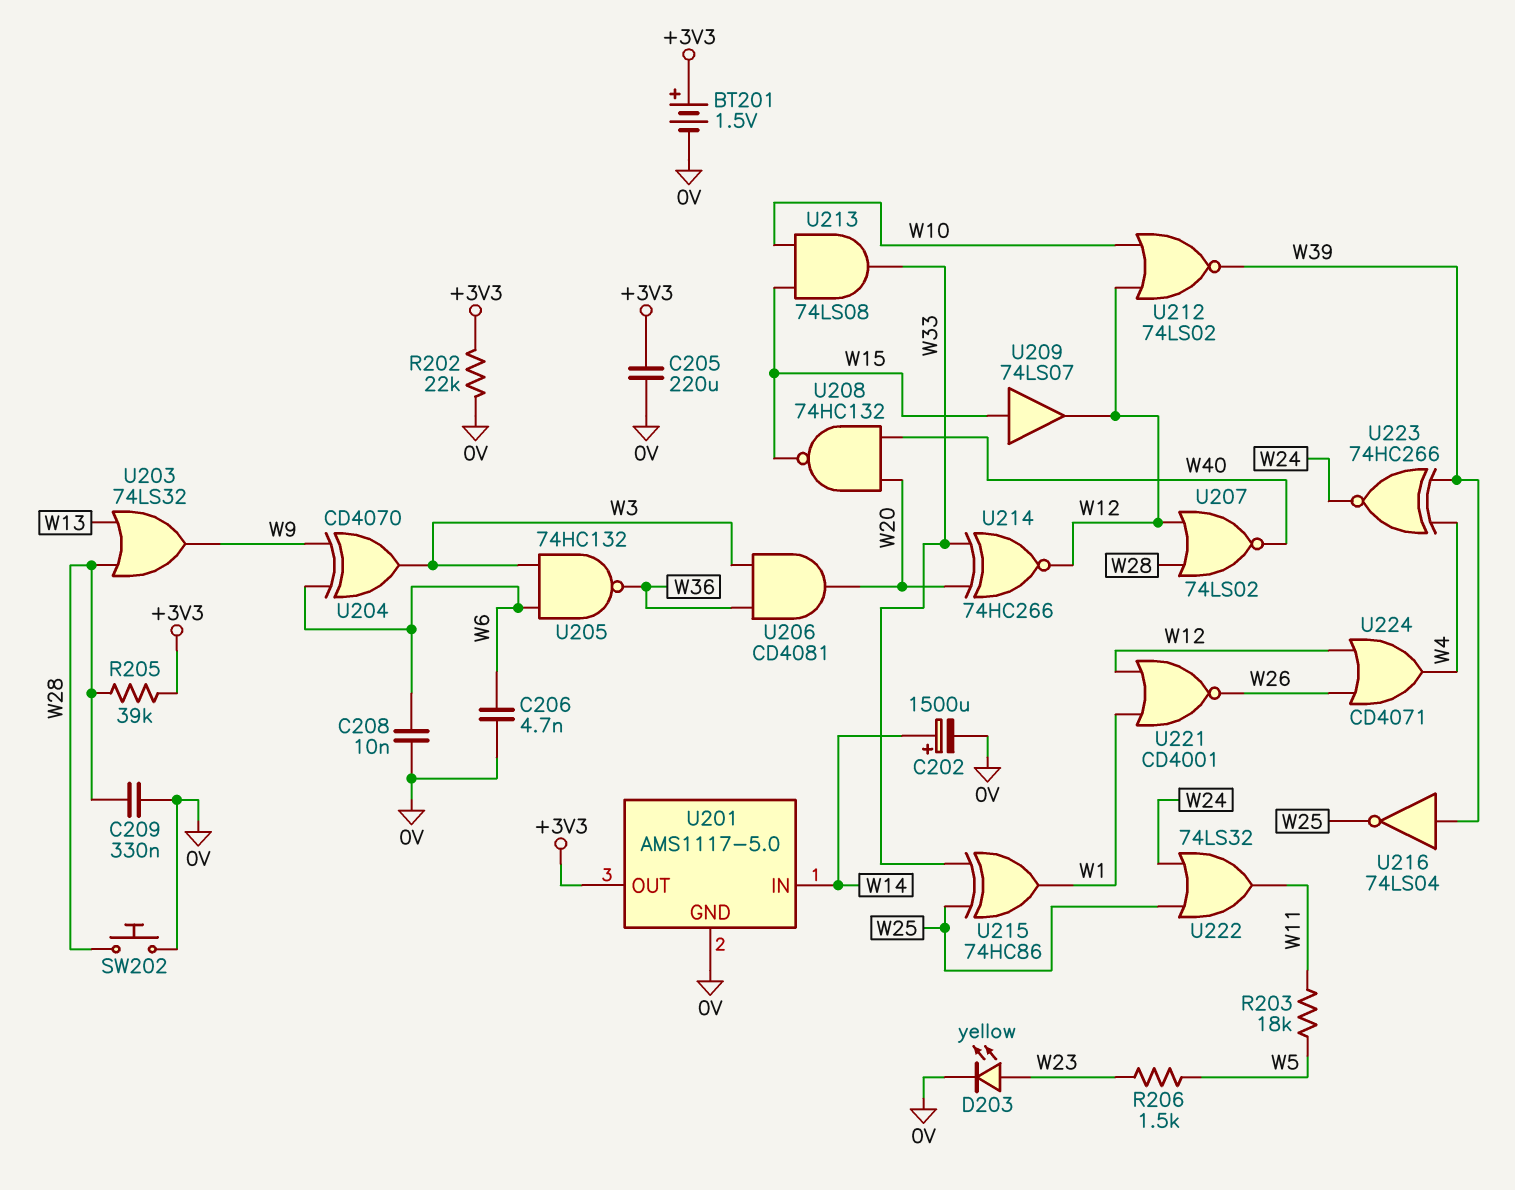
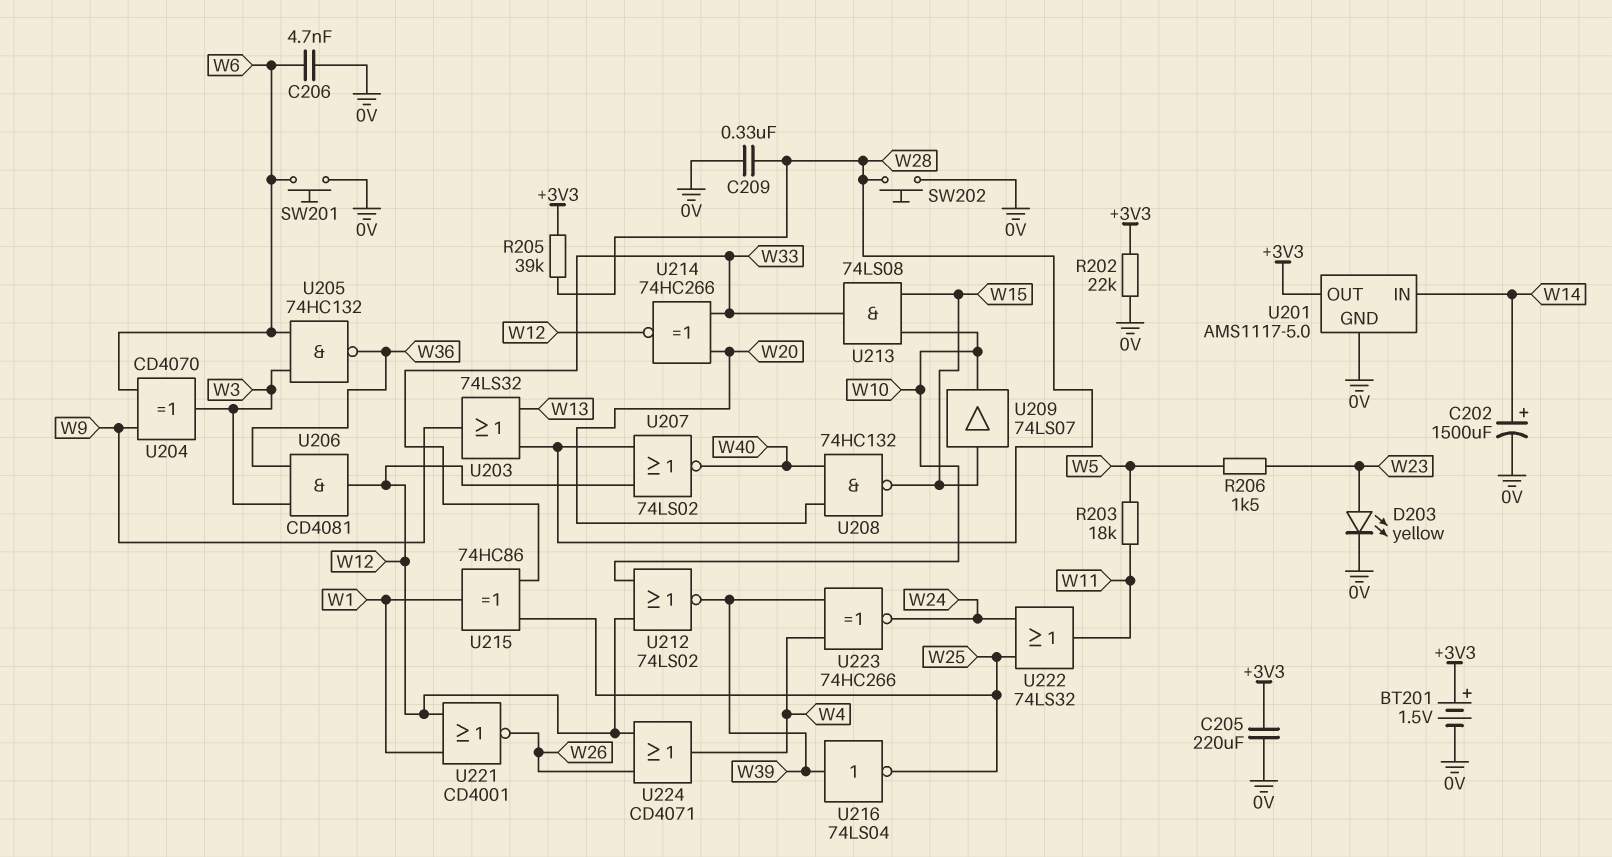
C208: 10nF (0V, W6) -> none
SW201: none -> button (0V, W6)
U206: AND CD4081 (in W3, in W36, out W20) -> AND CD4081 (in W3, in W36, out W12)
U209: buffer 74LS07 (in W15, out W12) -> buffer 74LS07 (in W15, out W10)

